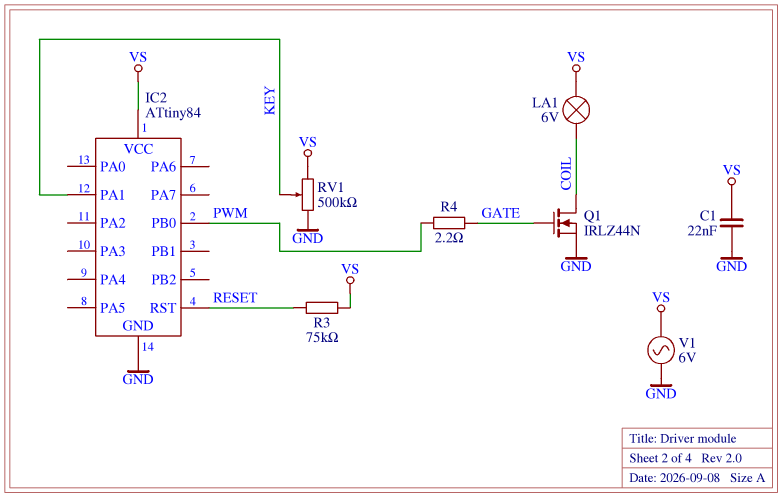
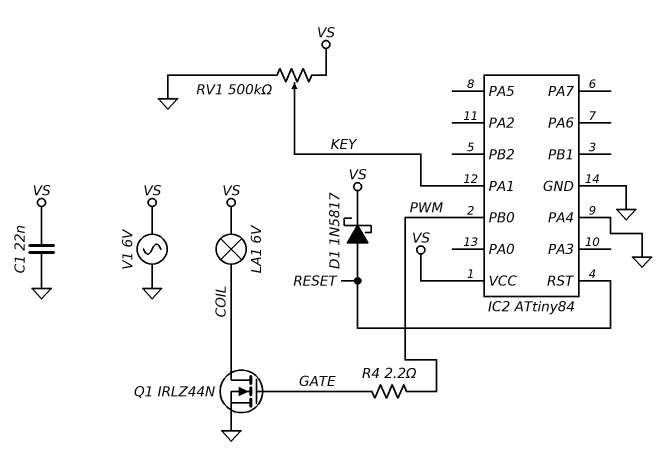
D1: none -> schottky 1N5817 (A RESET, K VS)
IC2 pin PA4: none -> GND
R3: 75k (RESET, VS) -> none

